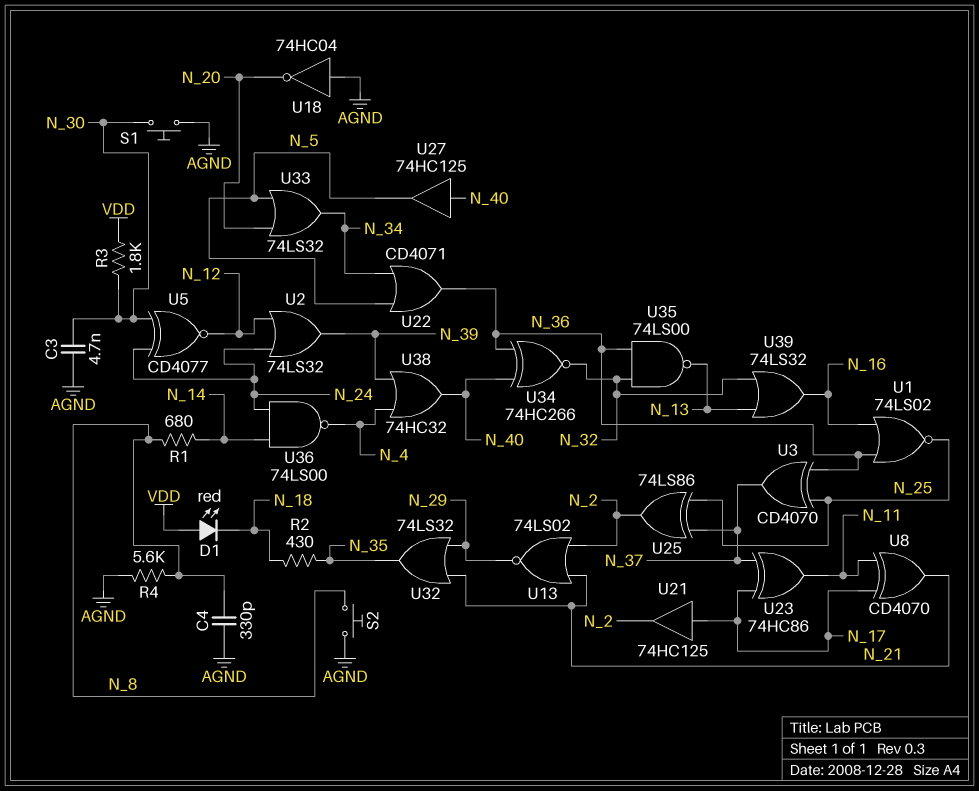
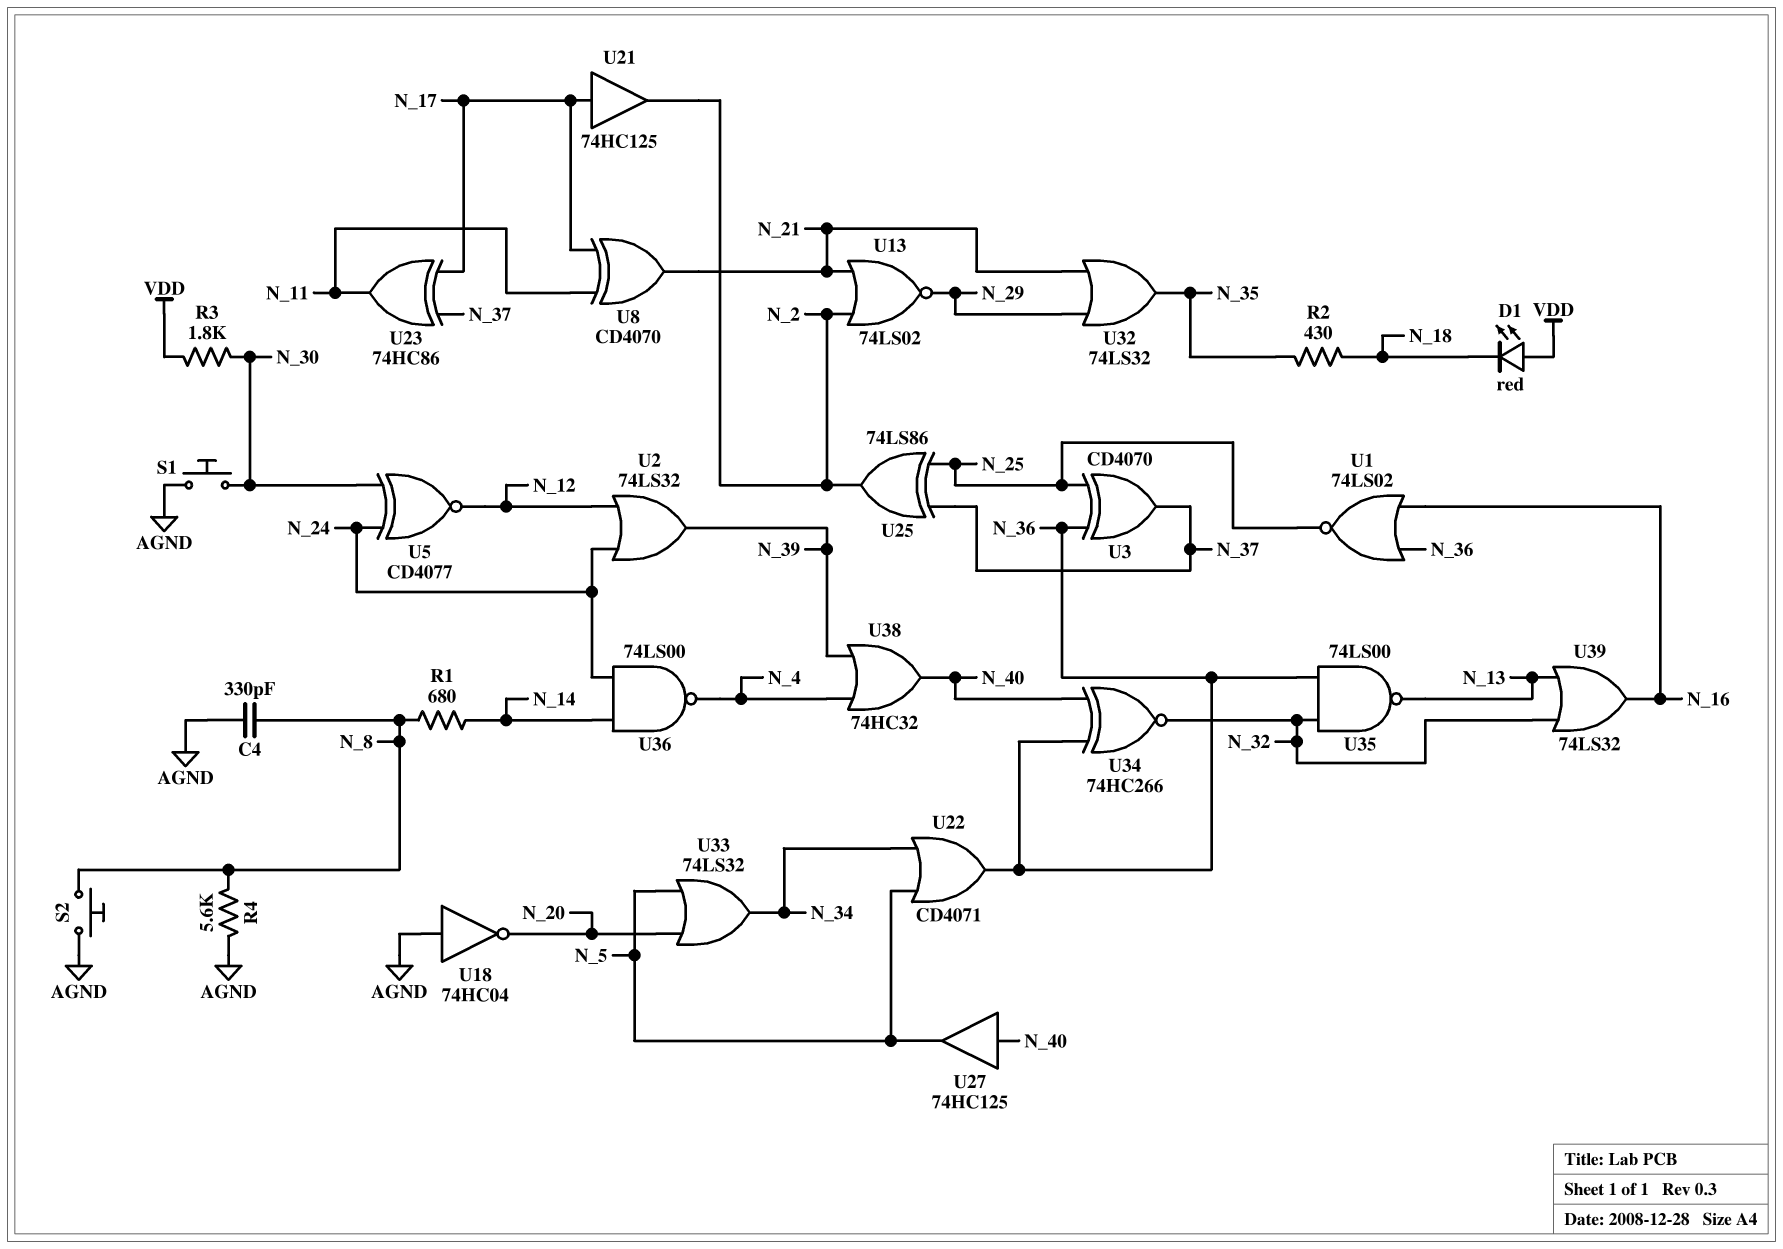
C3: 4.7nF (AGND, N_30) -> none

